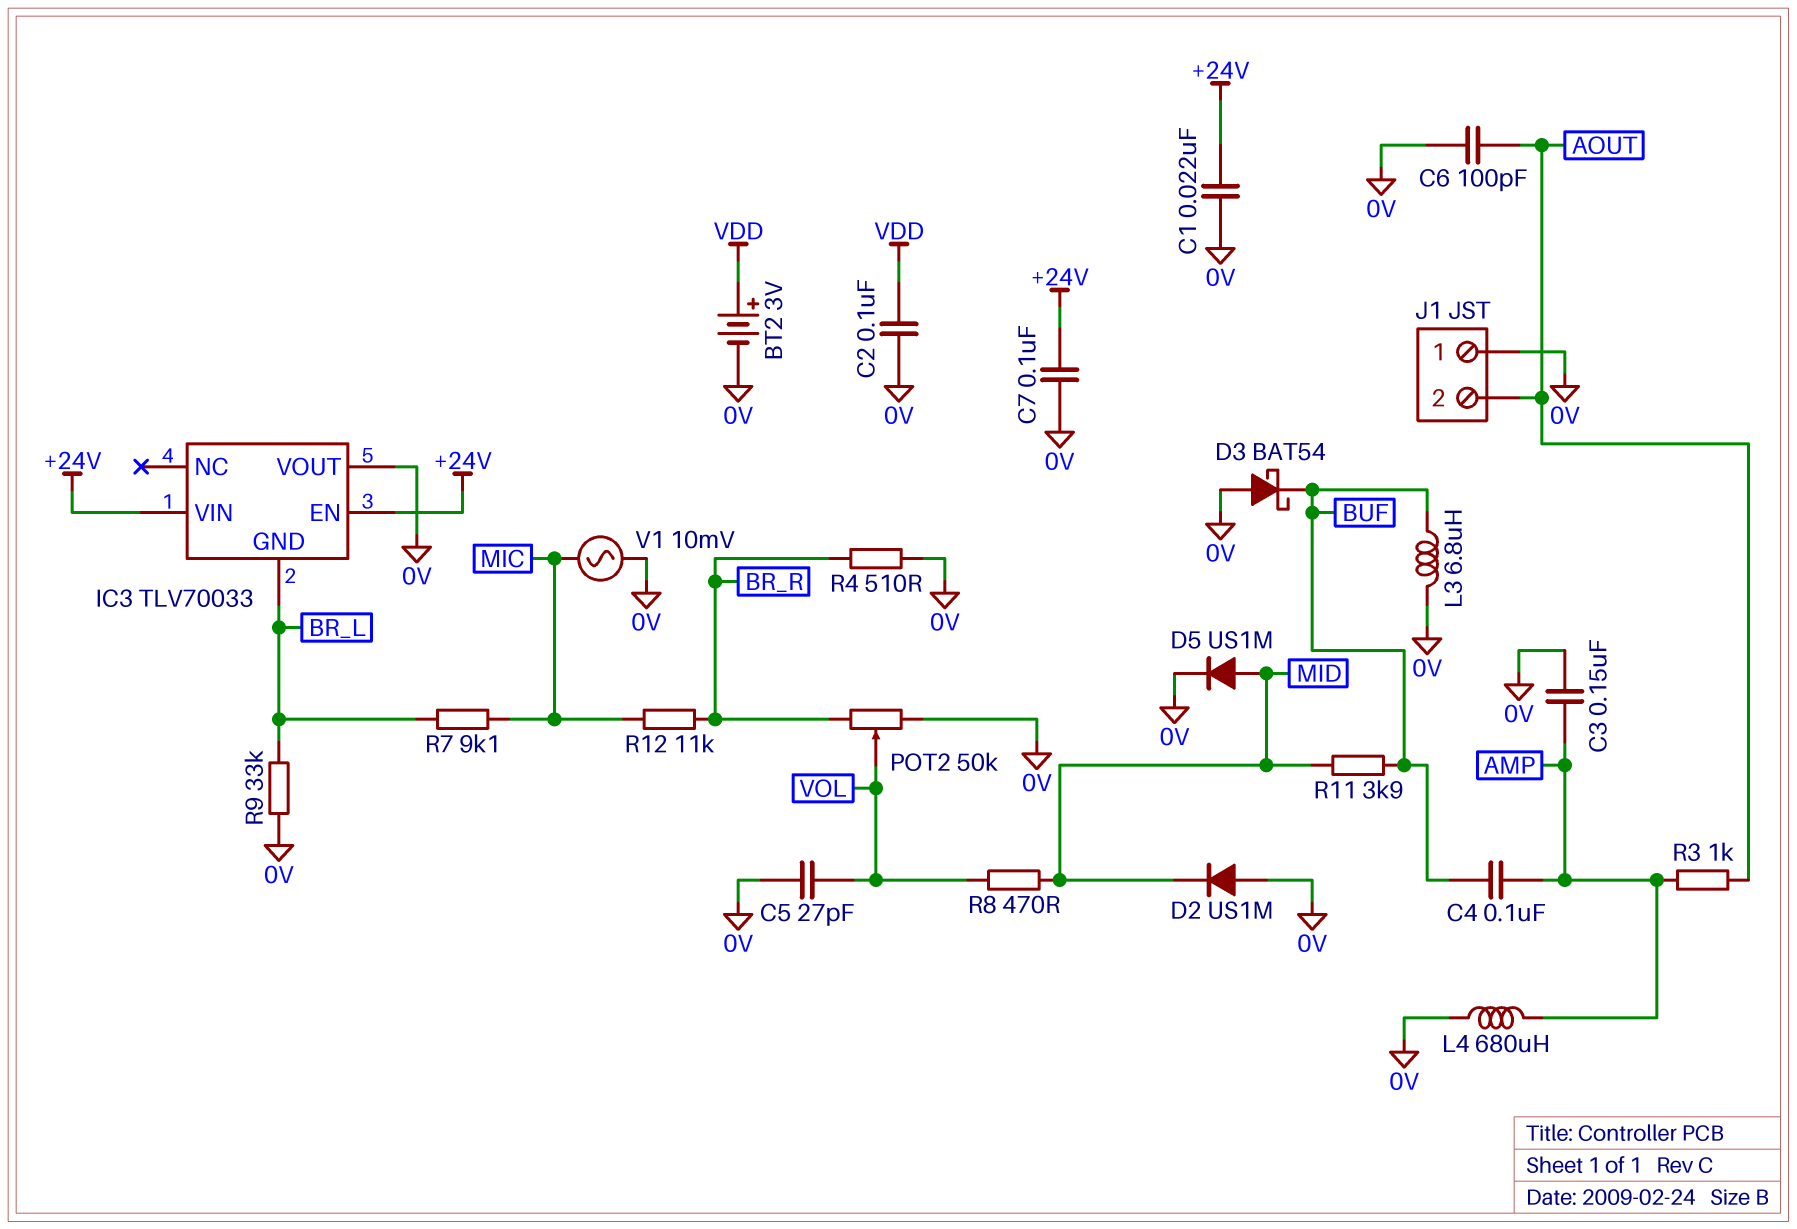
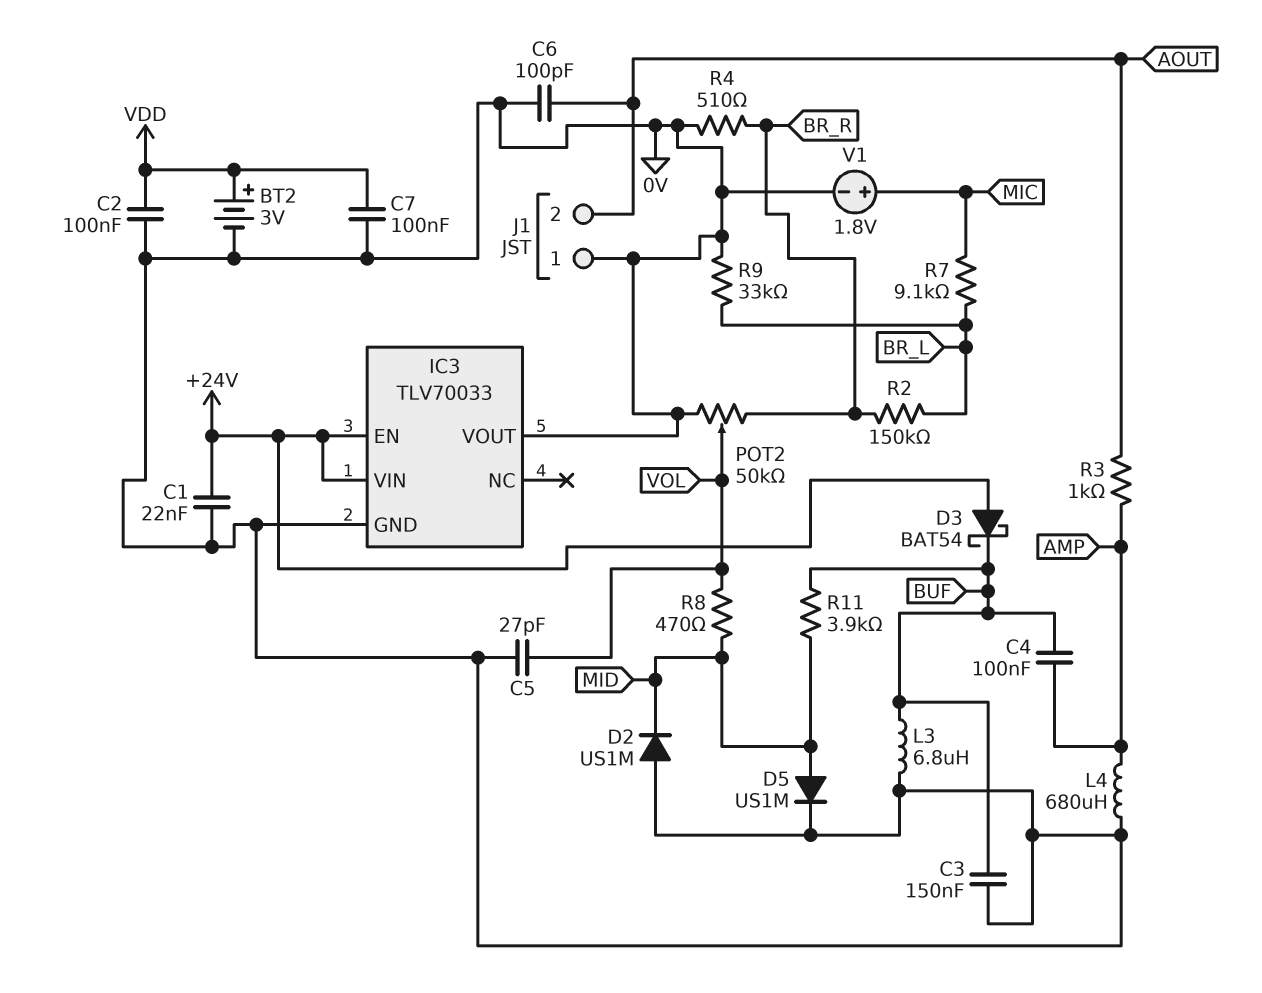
C3: 150nF (0V, AMP) -> 150nF (0V, BUF)
C7: 100nF (+24V, 0V) -> 100nF (0V, VDD)
D3: schottky BAT54 (A 0V, K BUF) -> schottky BAT54 (A +24V, K BUF)
IC3 pin GND: BR_L -> 0V
R2: none -> 150k (BR_L, BR_R)
R12: 11k (BR_R, MIC) -> none
V1: AC 10mV (0V, MIC) -> 1.8V (plus MIC, minus 0V)

